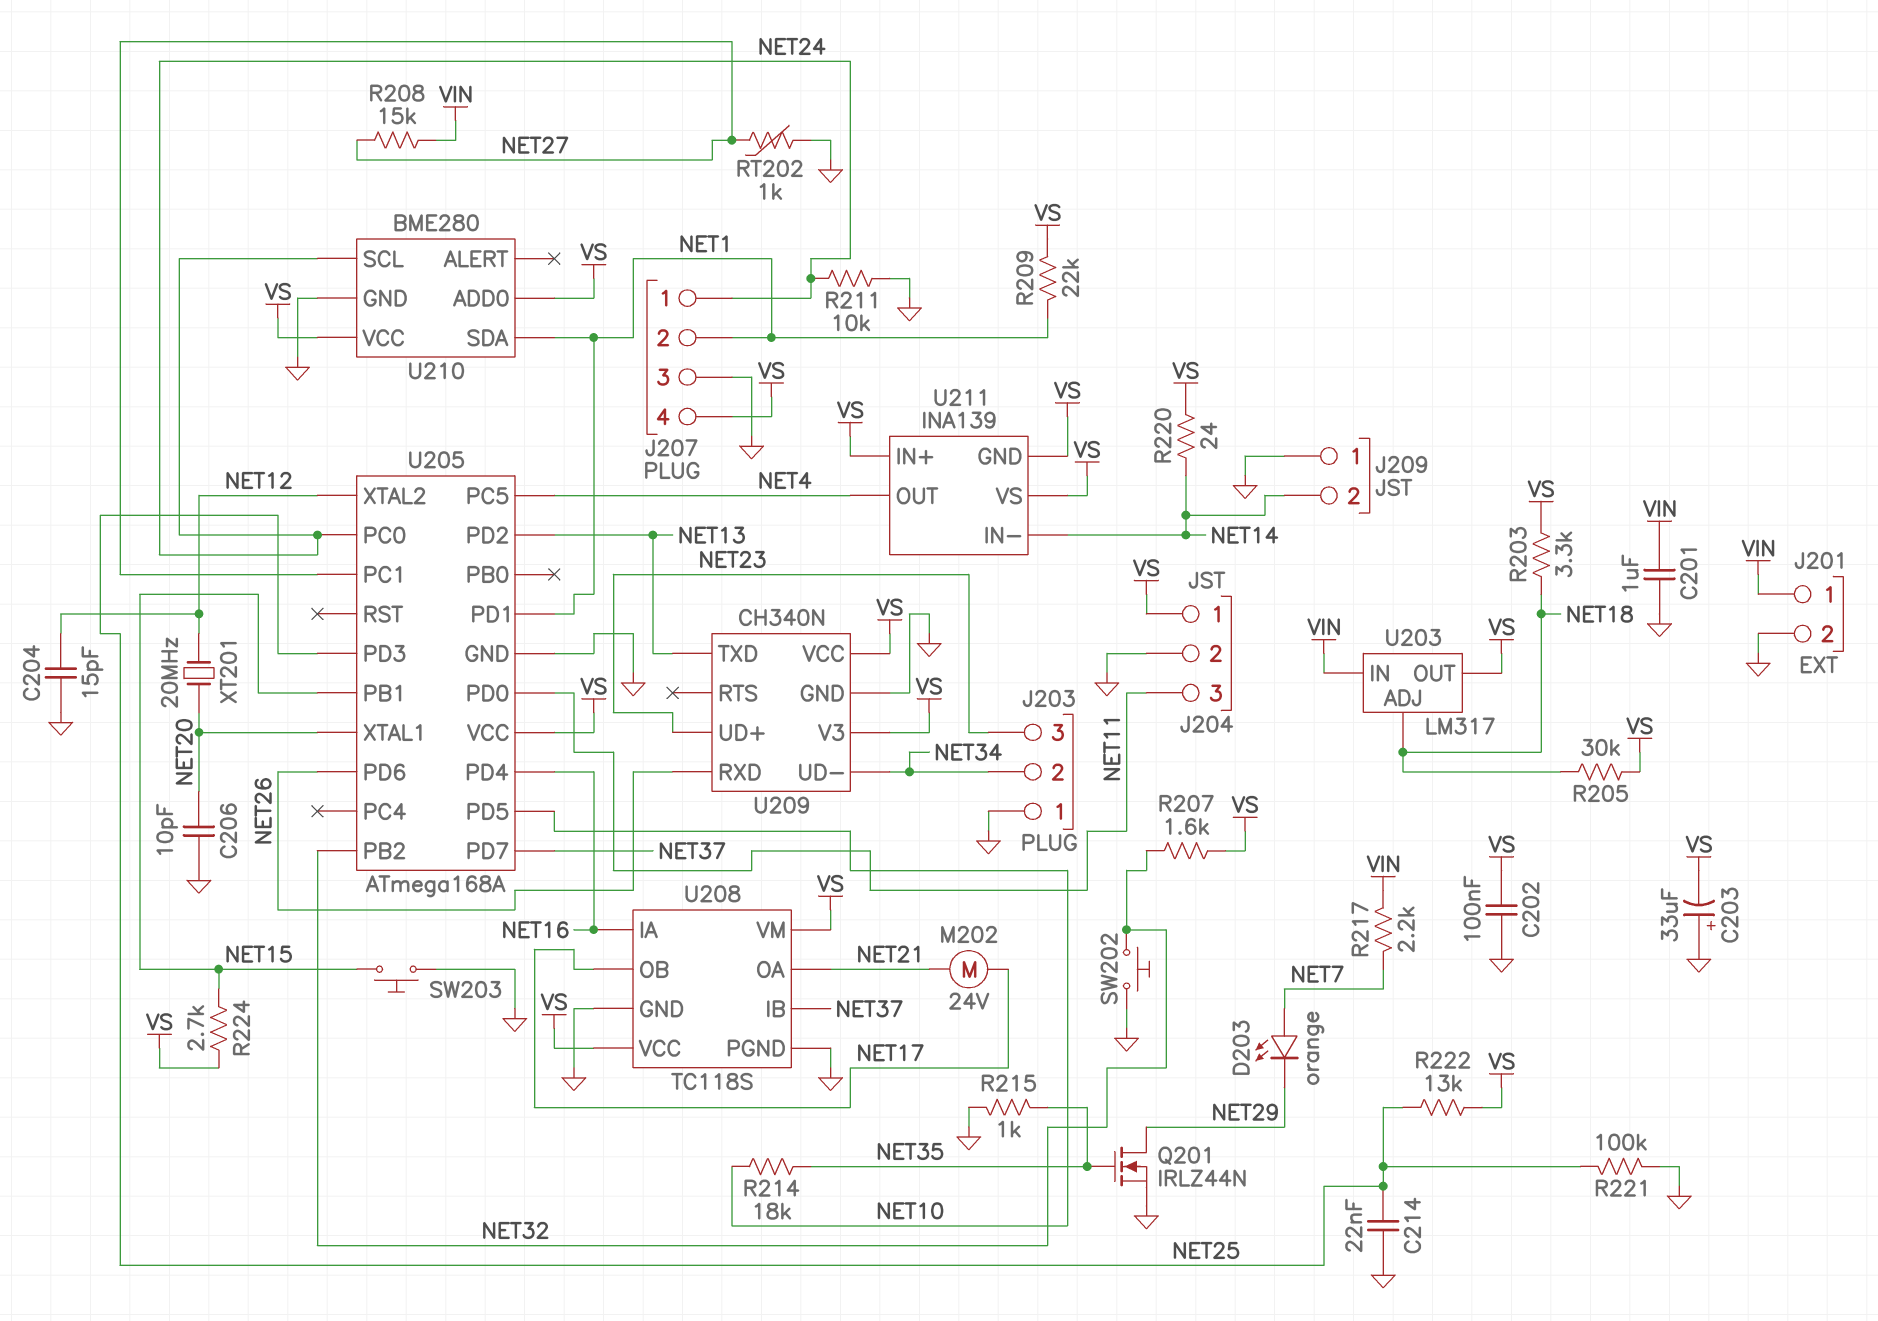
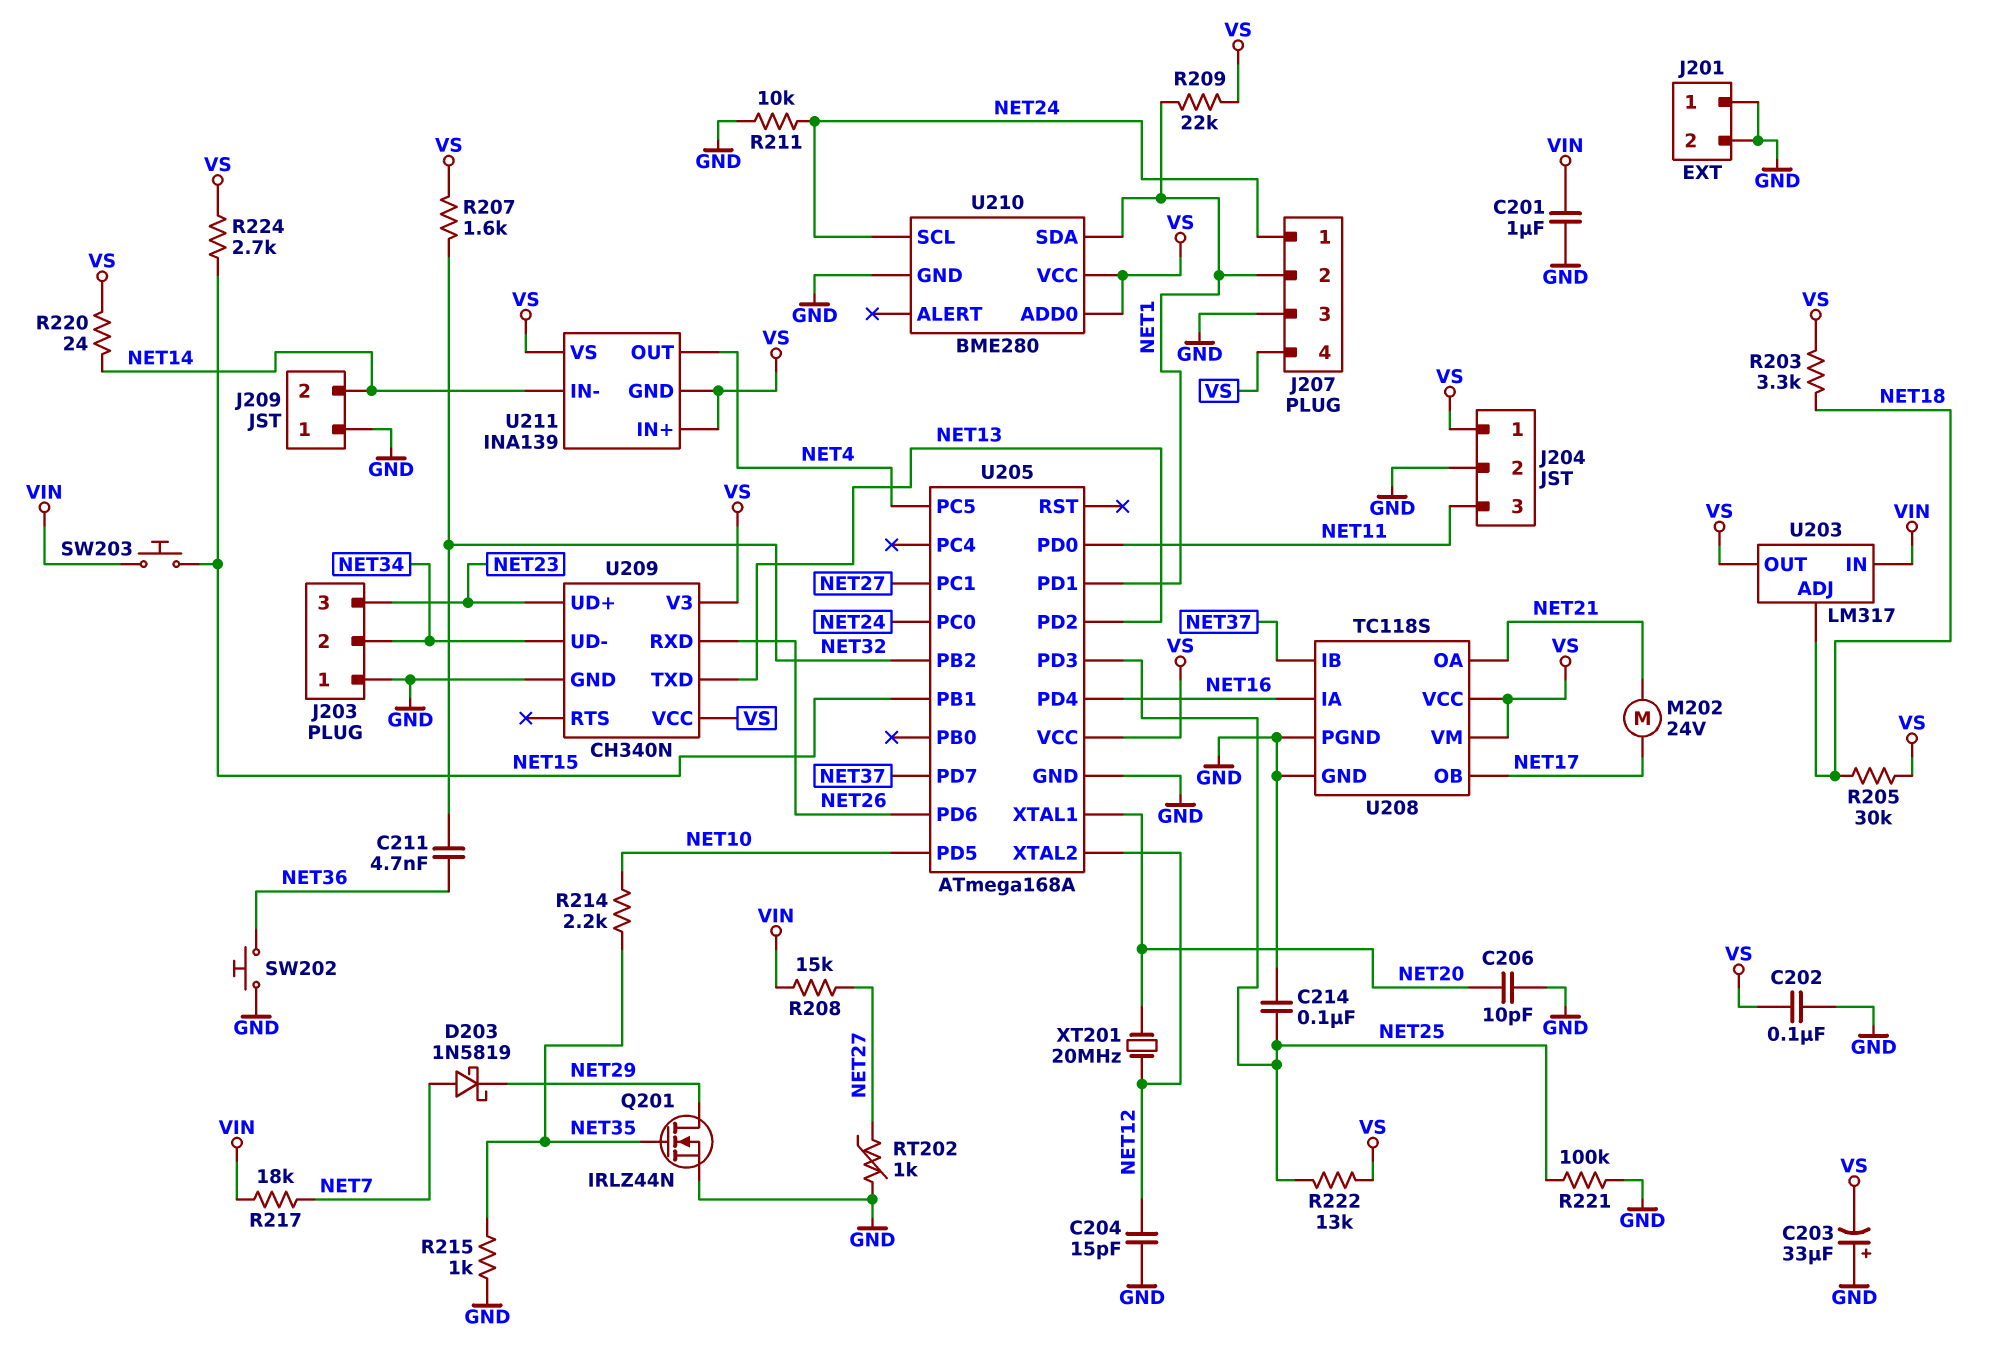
C211: none -> 4.7nF (NET32, NET36)
C214: 22nF (GND, NET25) -> 100nF (GND, NET25)
D203: LED orange (A NET7, K NET29) -> schottky 1N5819 (A NET7, K NET29)
J201 pin 1: VIN -> GND
R214: 18k (NET10, NET35) -> 2.2k (NET10, NET35)
R217: 2.2k (NET7, VIN) -> 18k (NET7, VIN)
SW202: button (GND, NET32) -> button (GND, NET36)
SW203: button (GND, NET15) -> button (NET15, VIN)

